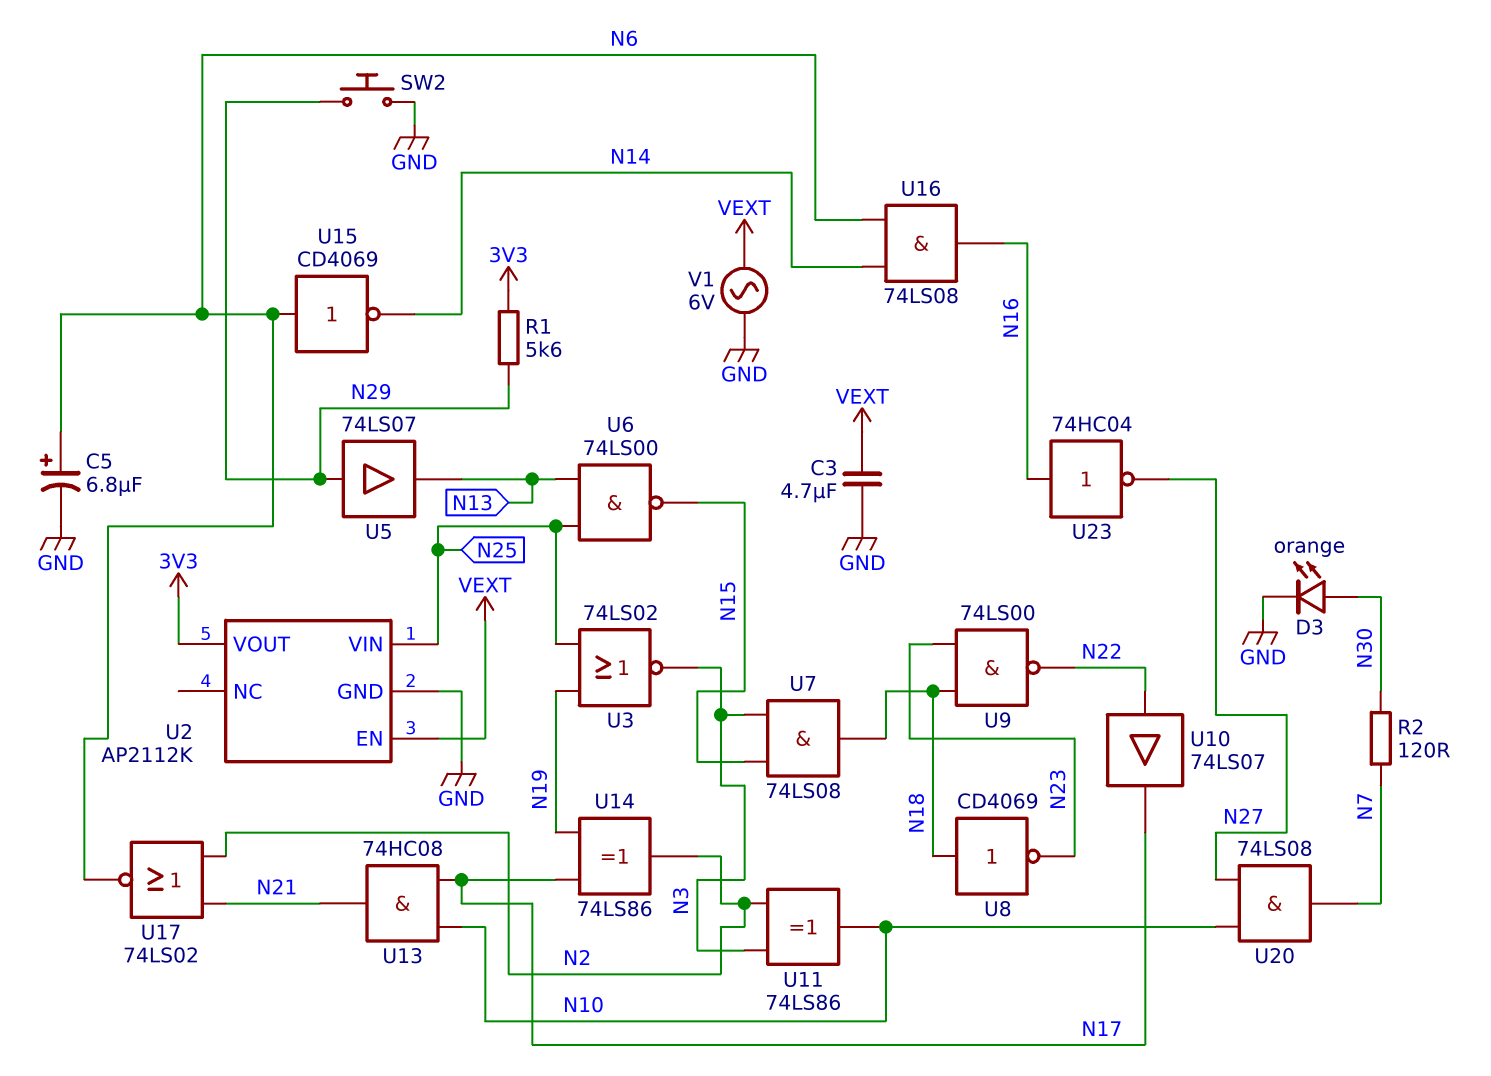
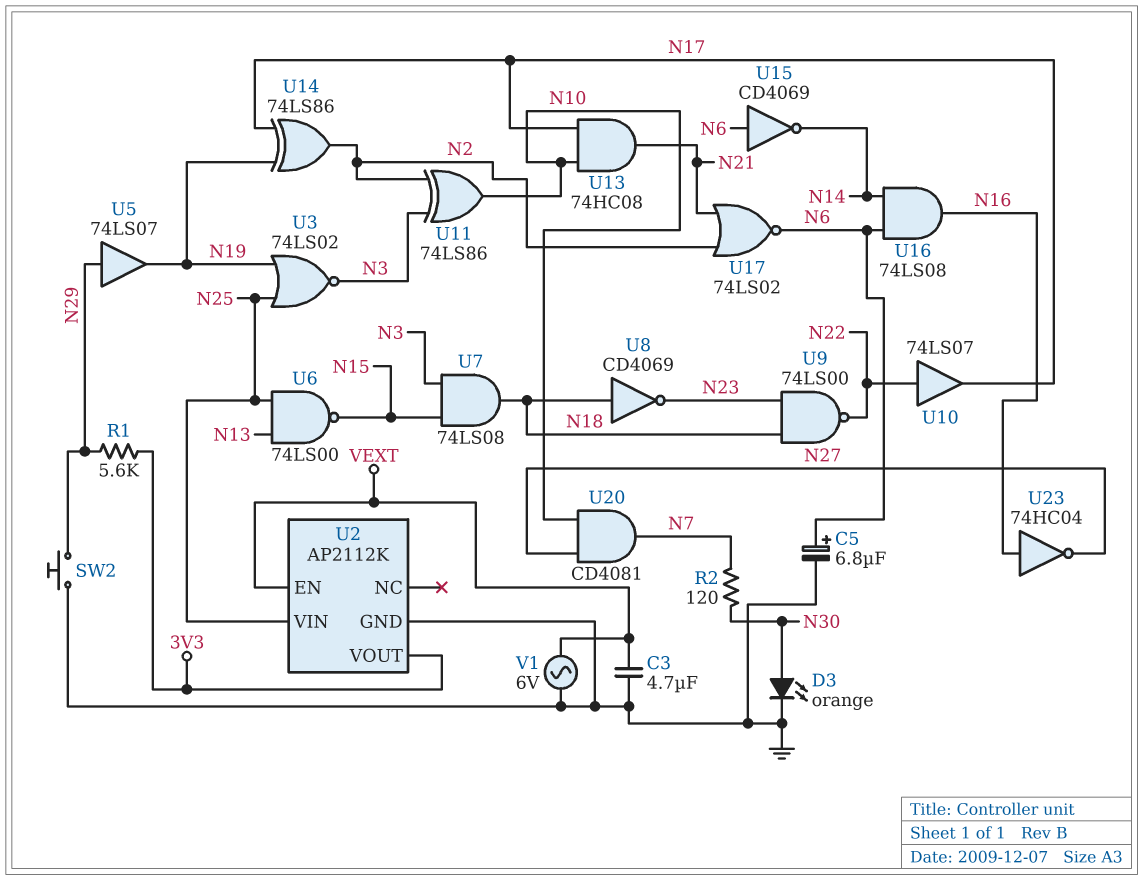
U5: buffer 74LS07 (in N29, out N13) -> buffer 74LS07 (in N29, out N19)
U20: AND 74LS08 (in N10, in N27, out N7) -> AND CD4081 (in N10, in N27, out N7)

